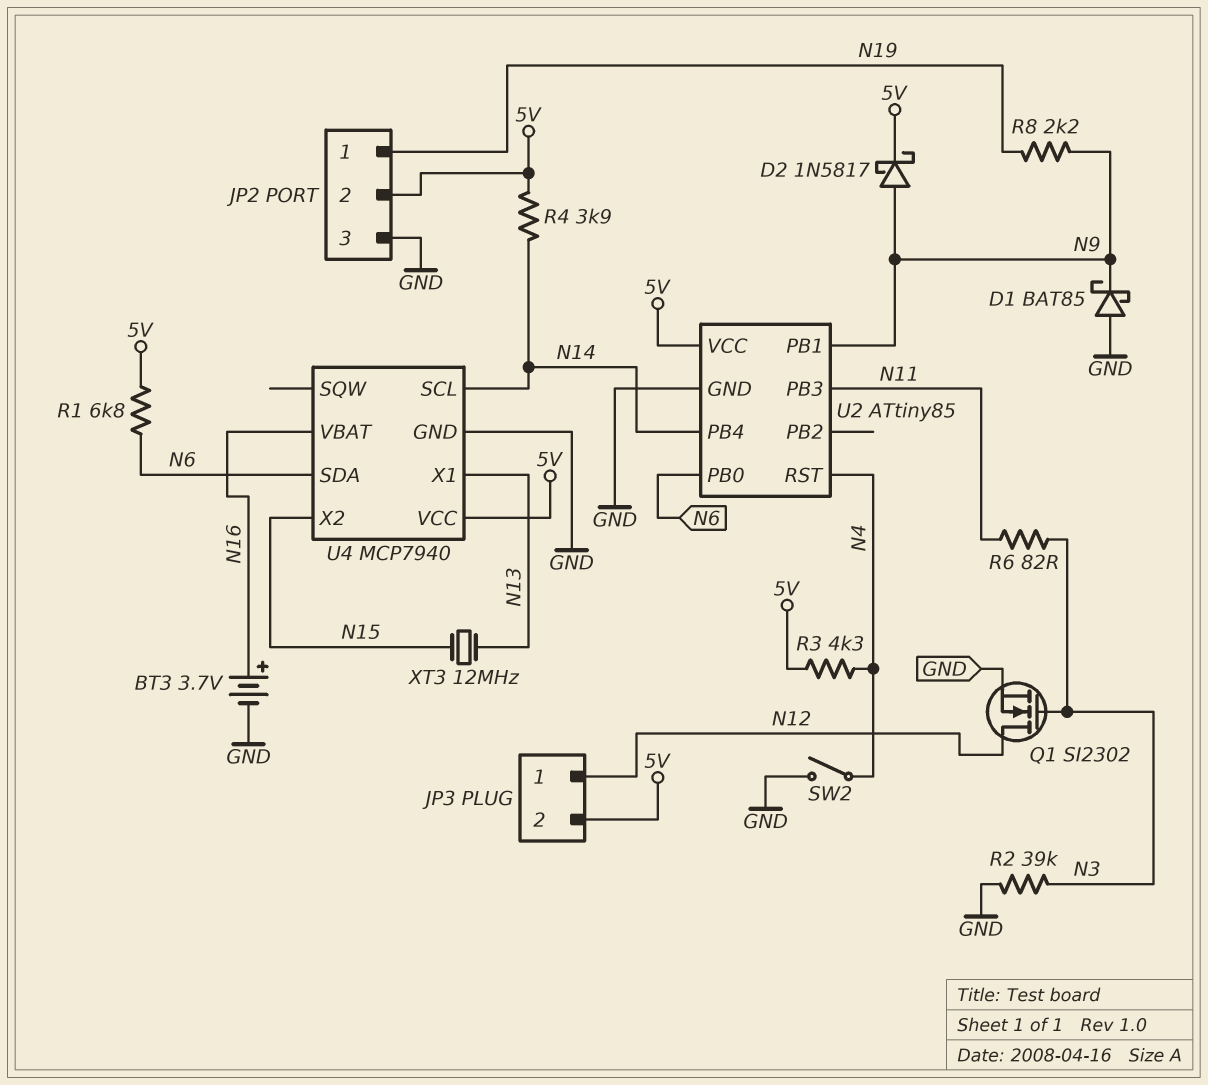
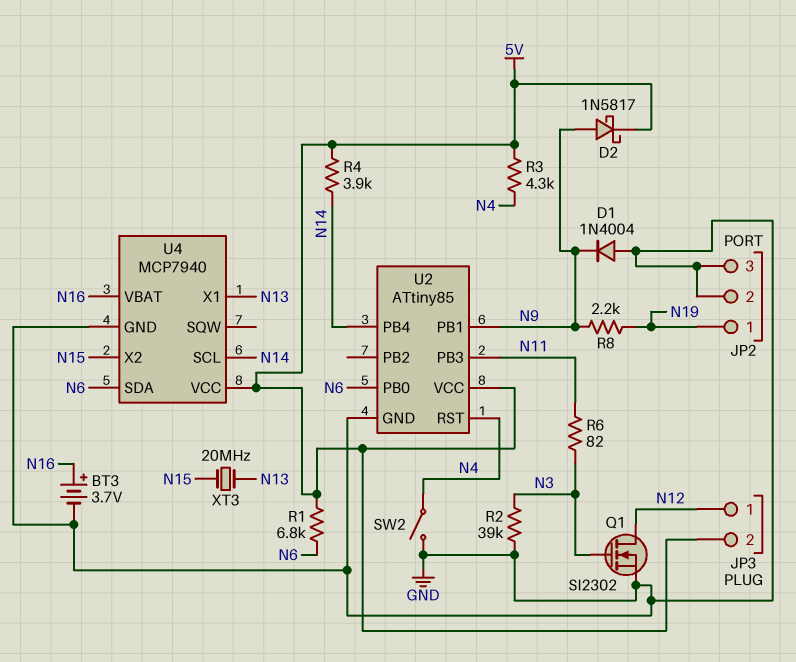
D1: schottky BAT85 (A GND, K N9) -> diode 1N4004 (A GND, K N9)
JP2 pin 2: 5V -> GND
XT3: 12MHz (N13, N15) -> 20MHz (N13, N15)

